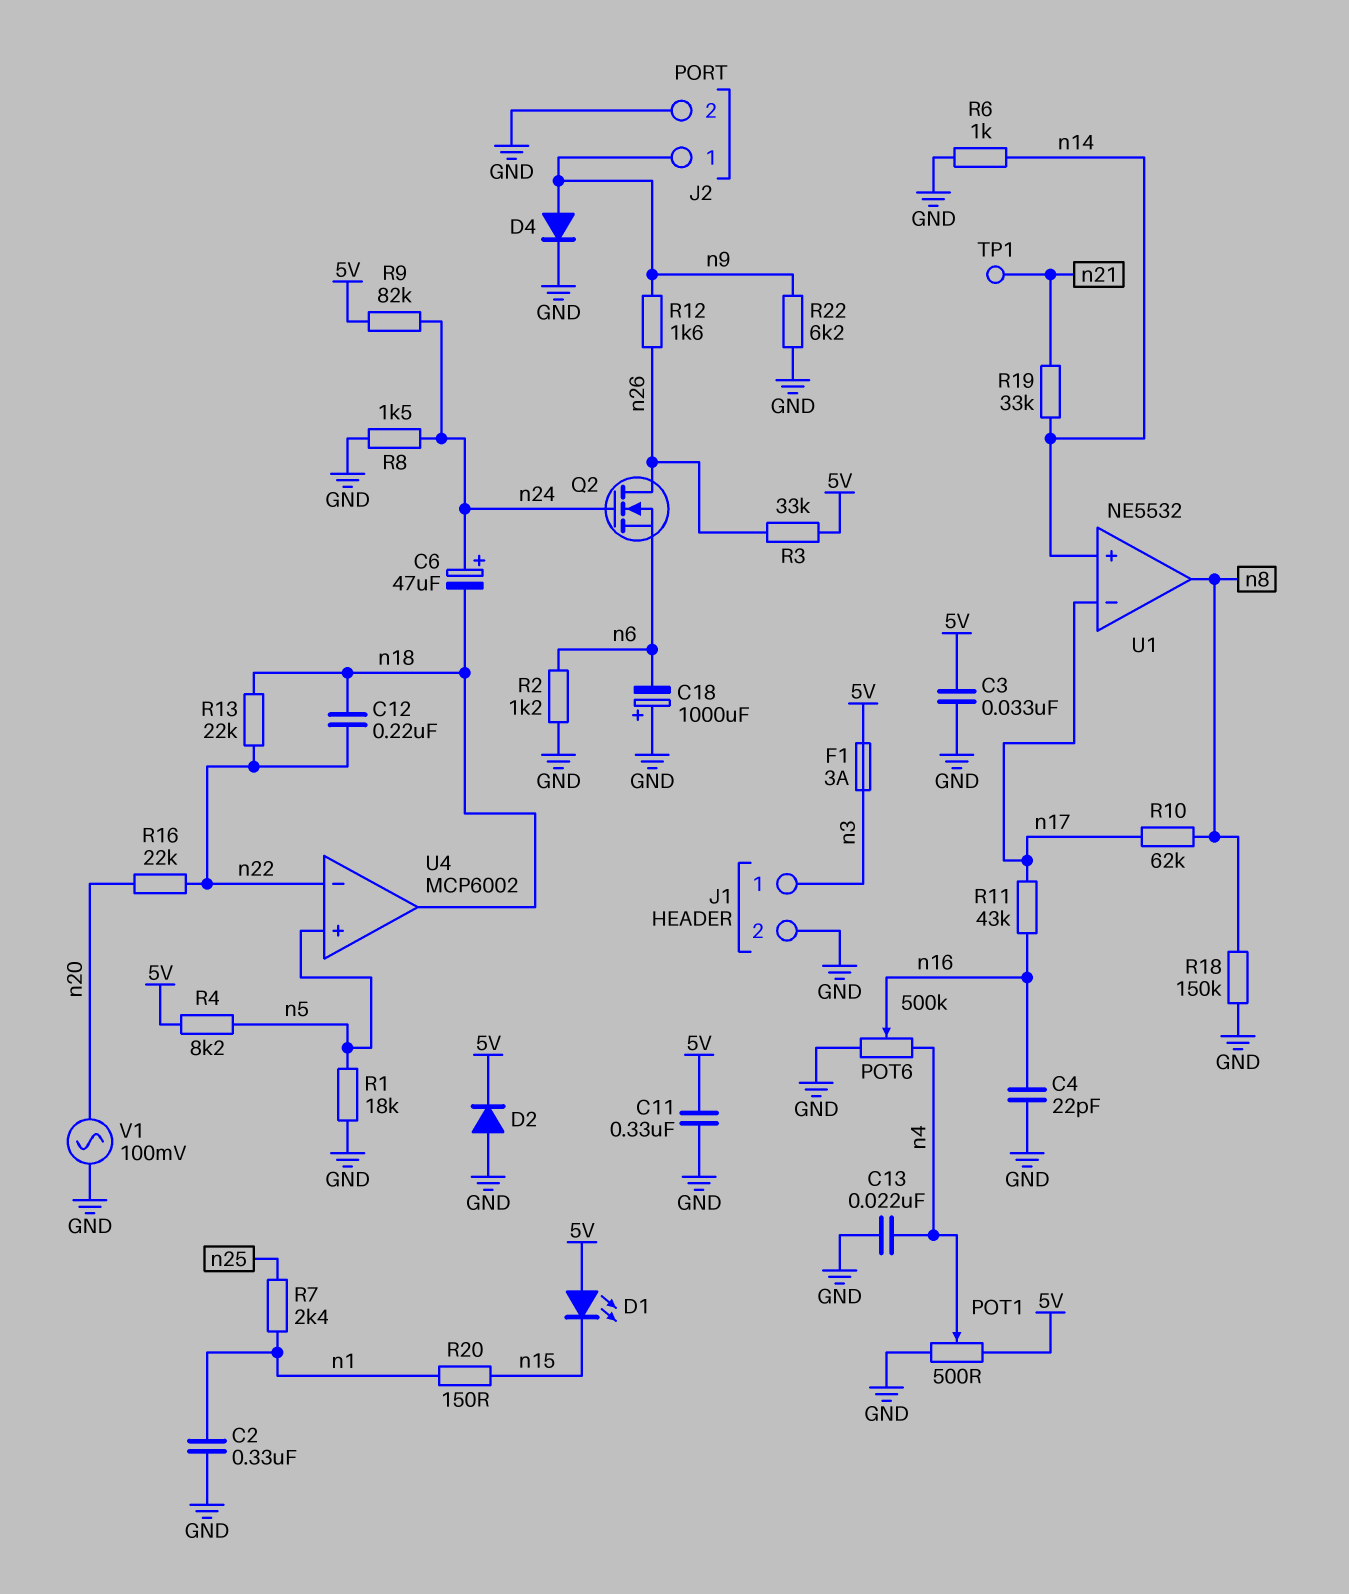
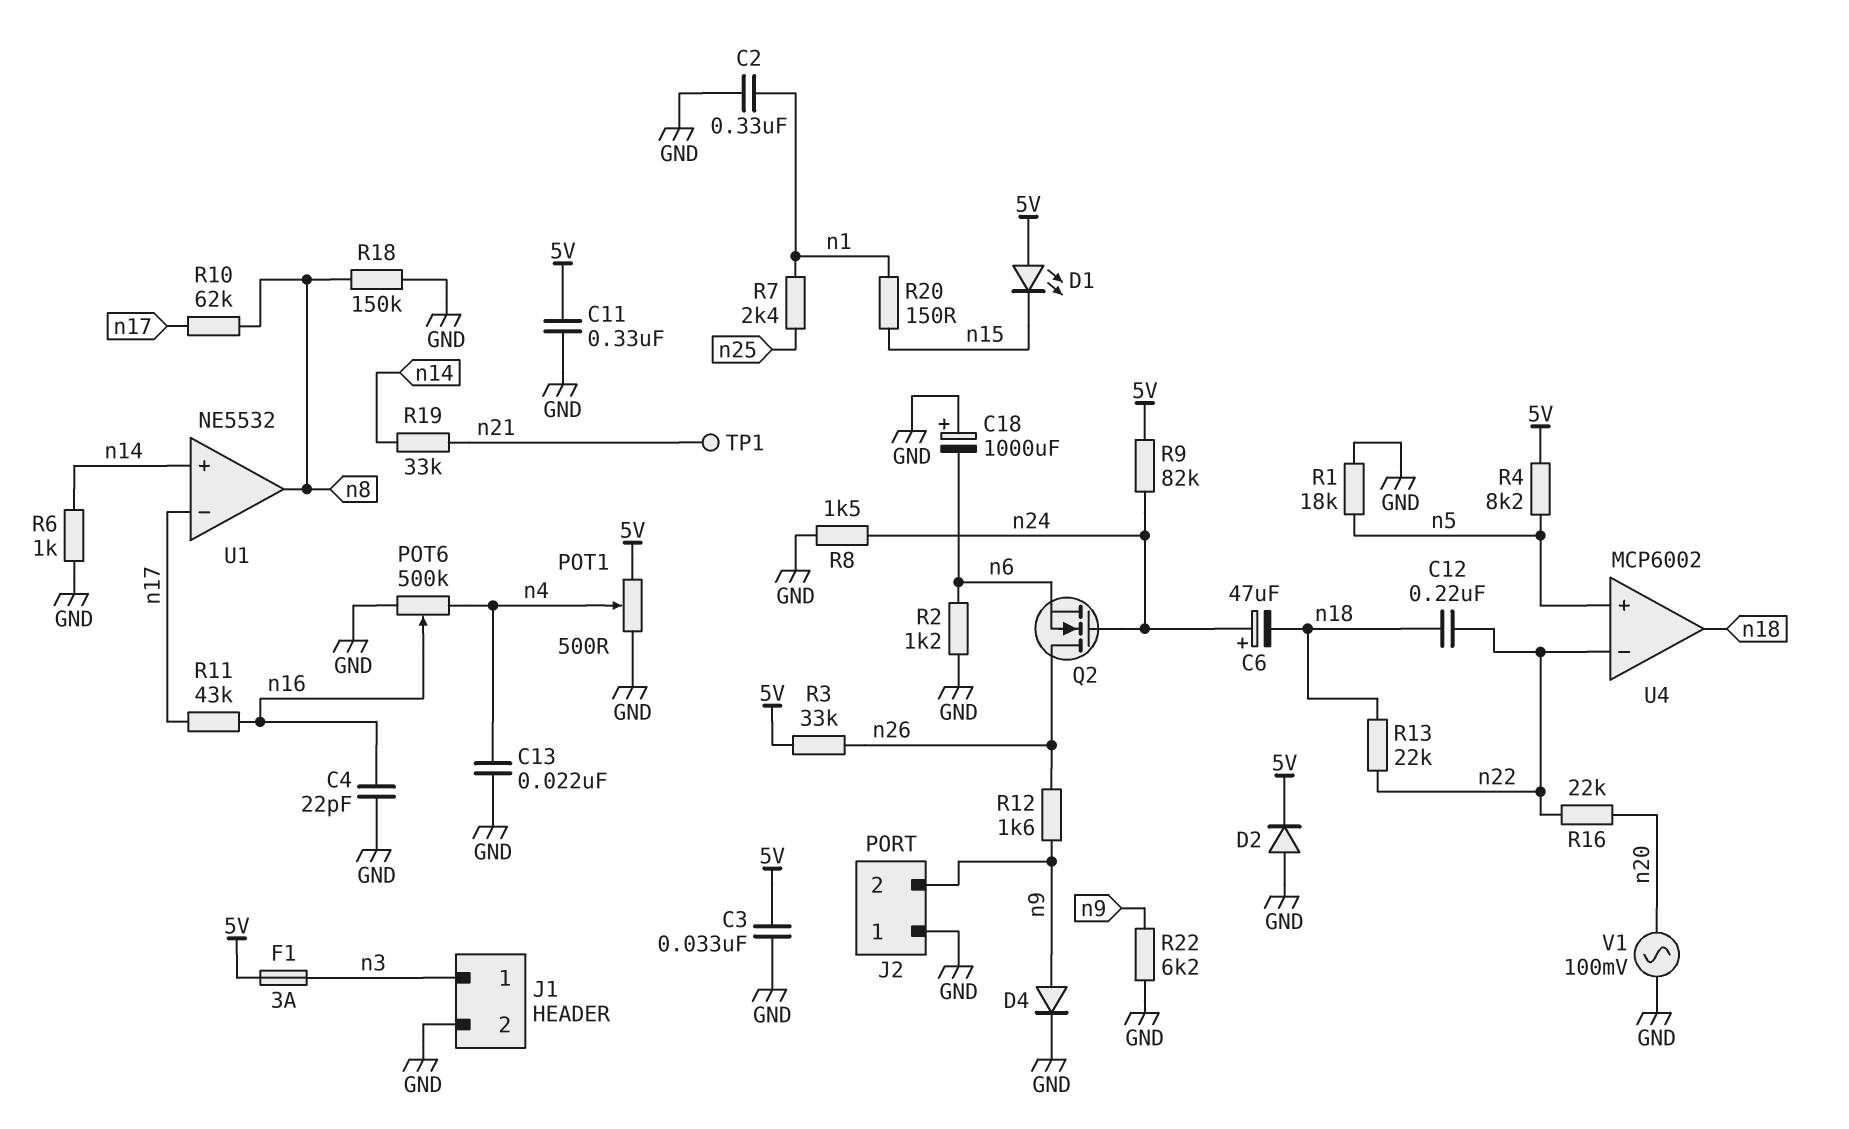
J2 pin 1: n9 -> GND
J2 pin 2: GND -> n9

